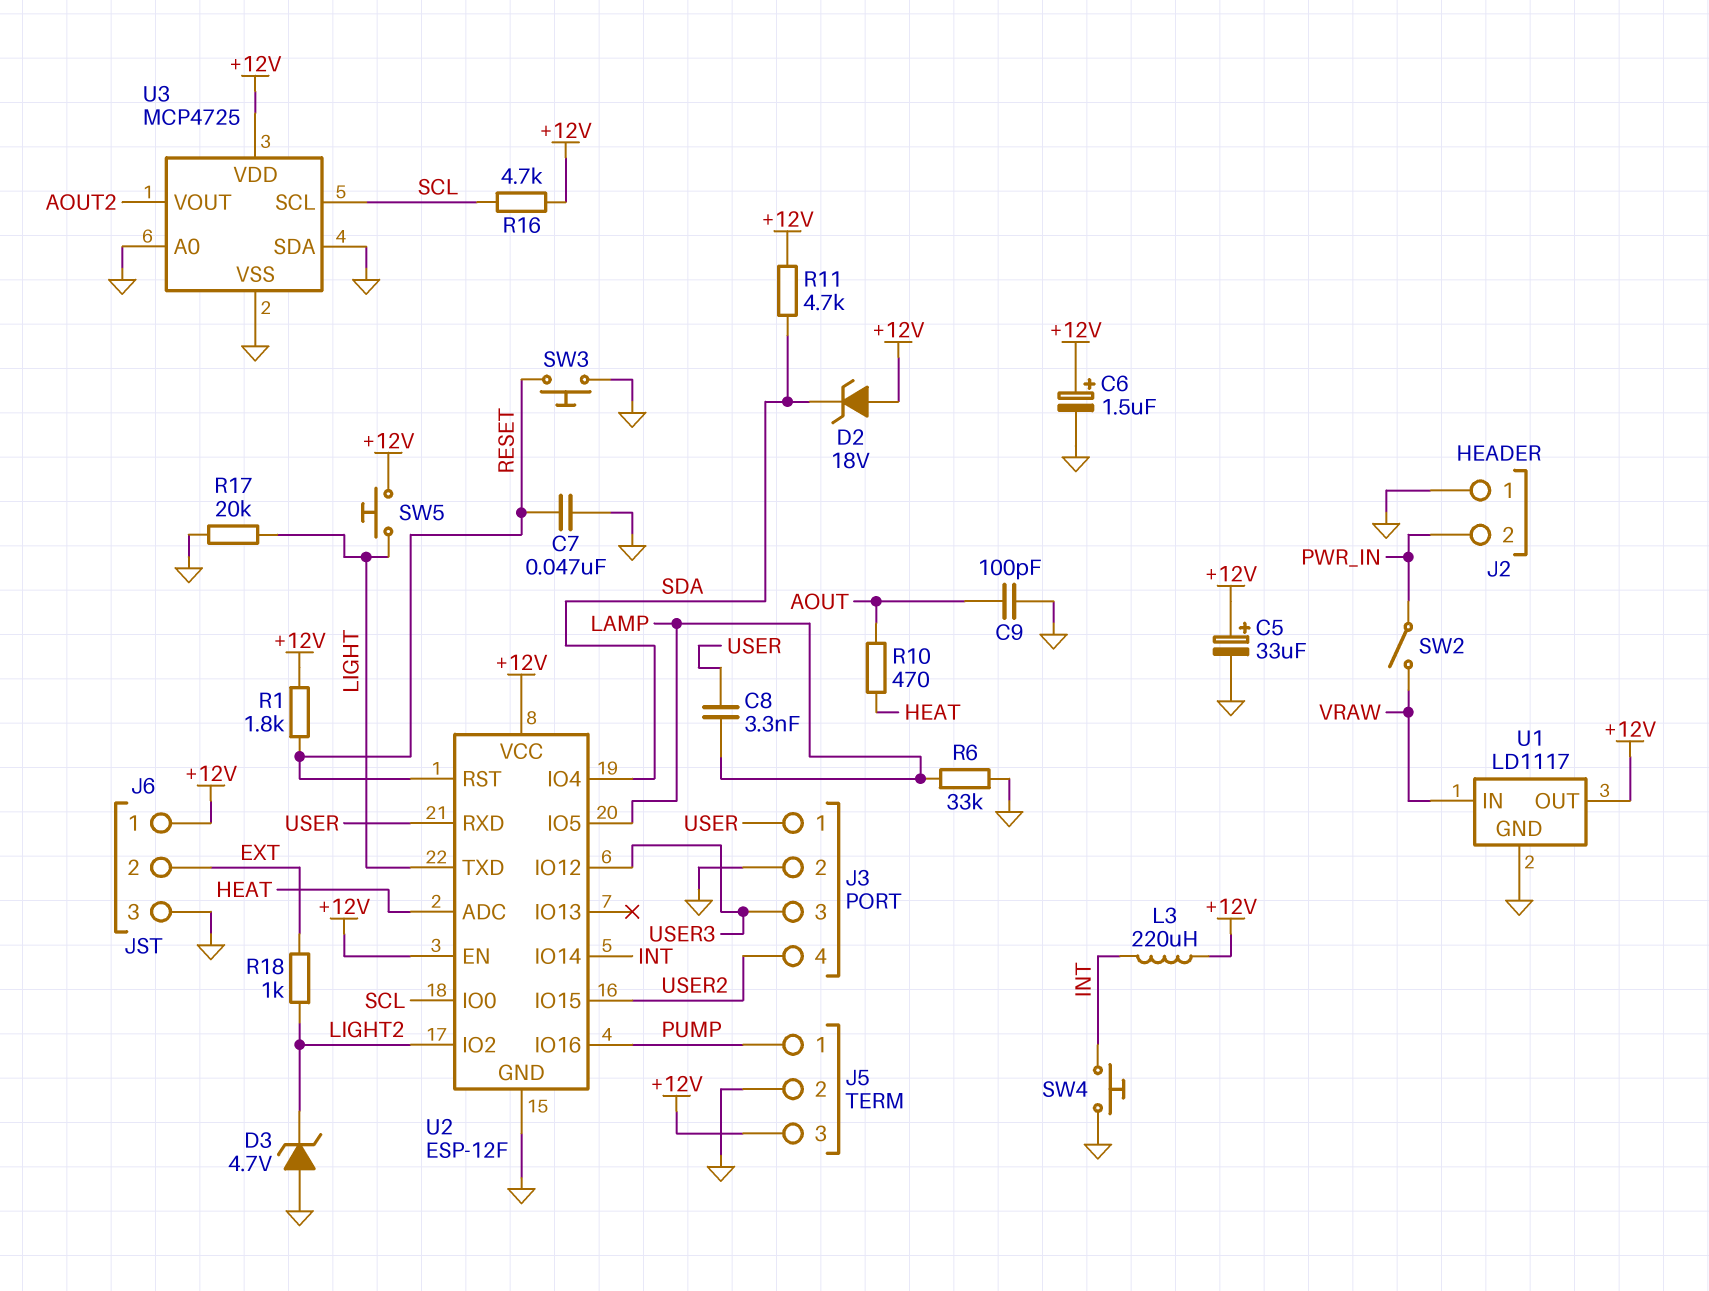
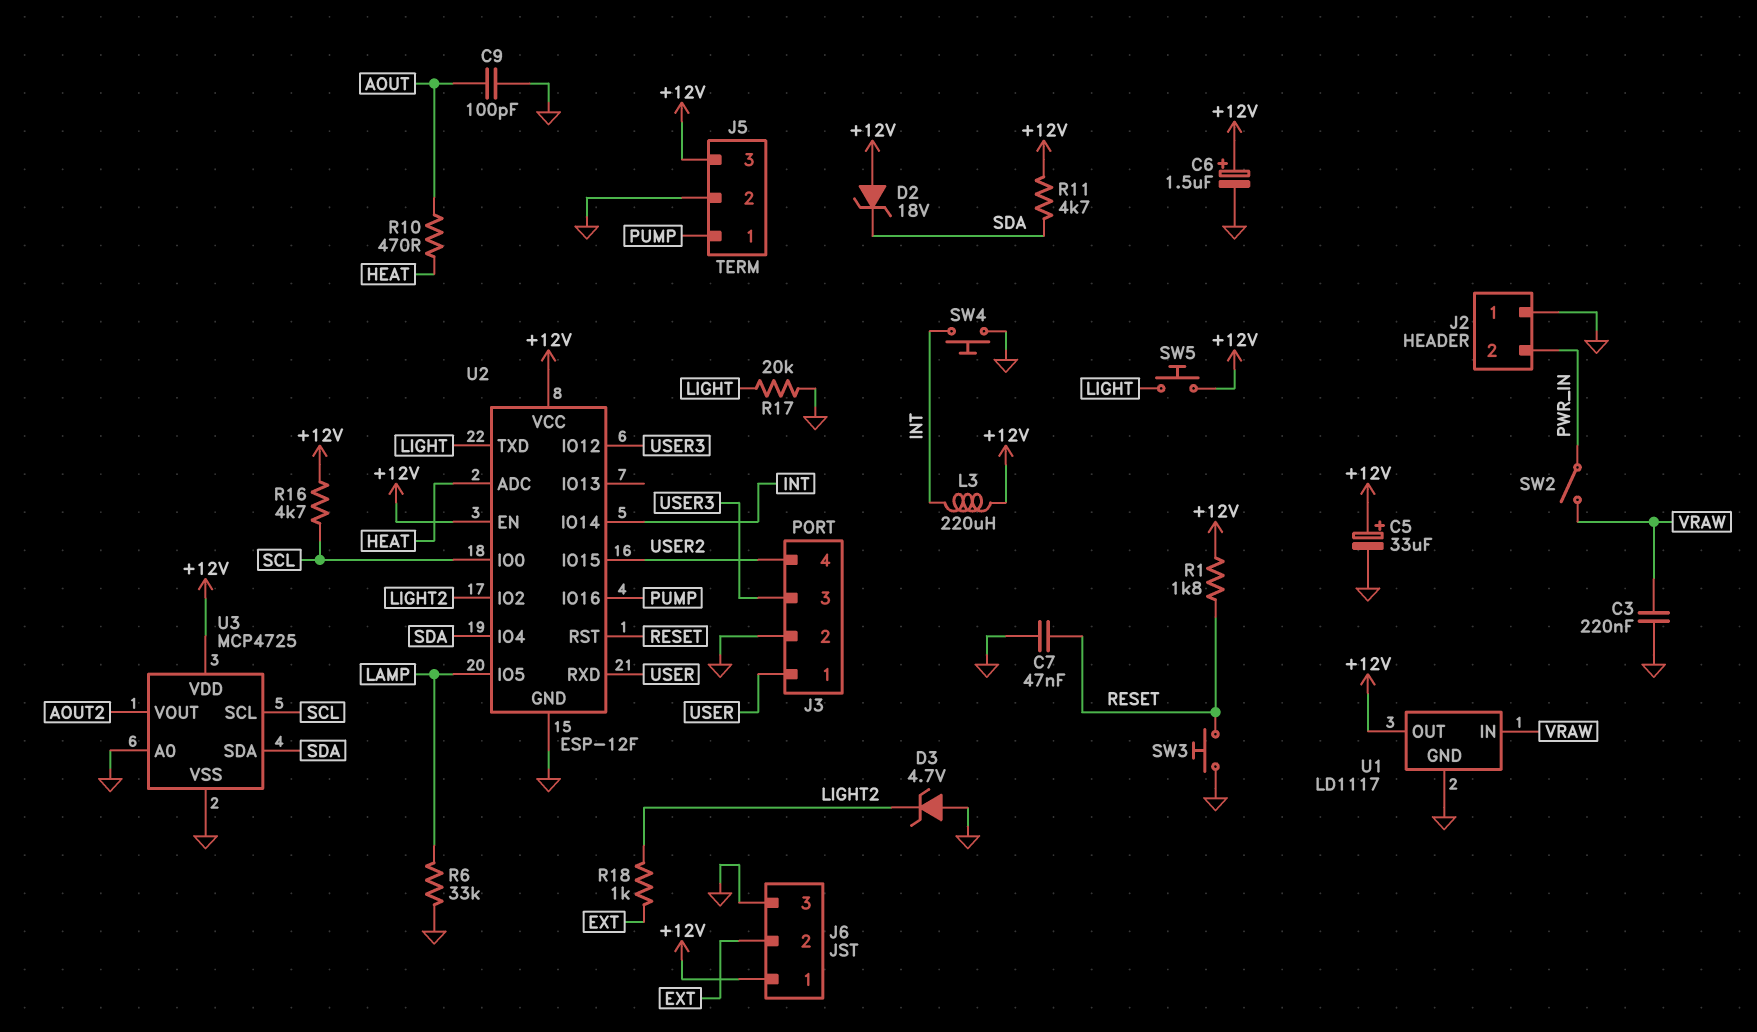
C3: none -> 220nF (GND, VRAW)
C8: 3.3nF (LAMP, USER) -> none
U3 pin SDA: GND -> SDA

